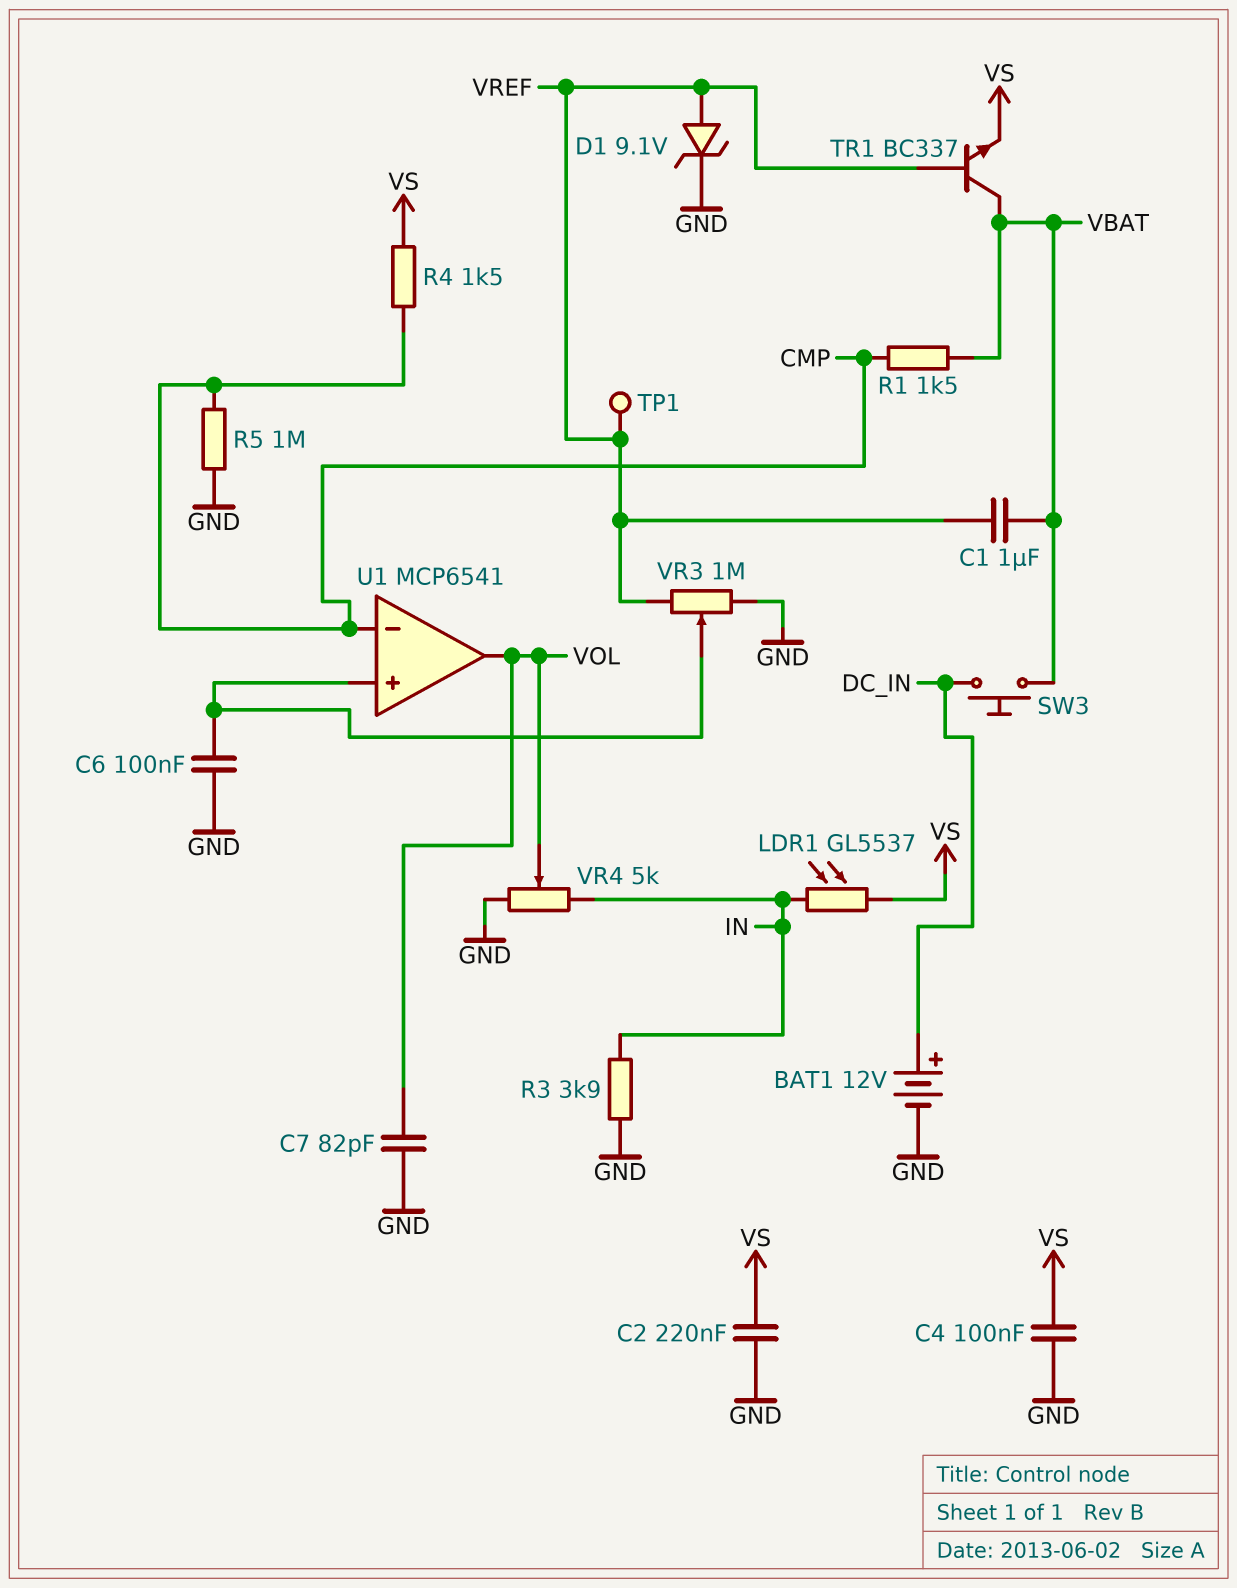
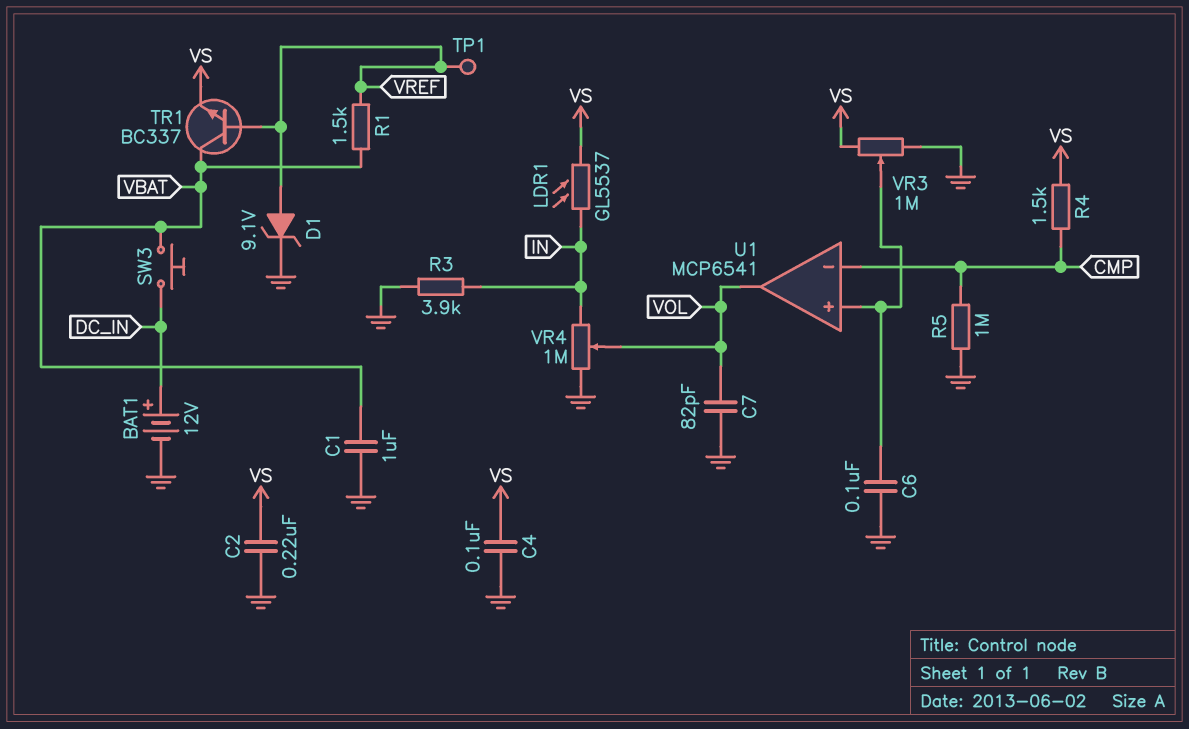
C1: 1uF (VBAT, VREF) -> 1uF (GND, VBAT)
R1: 1.5k (CMP, VBAT) -> 1.5k (VBAT, VREF)
VR3: 1M (GND, VREF, wiper U1/in+) -> 1M (GND, VS, wiper U1/in+)
VR4: 5k (GND, IN, wiper VOL) -> 1M (GND, IN, wiper VOL)

